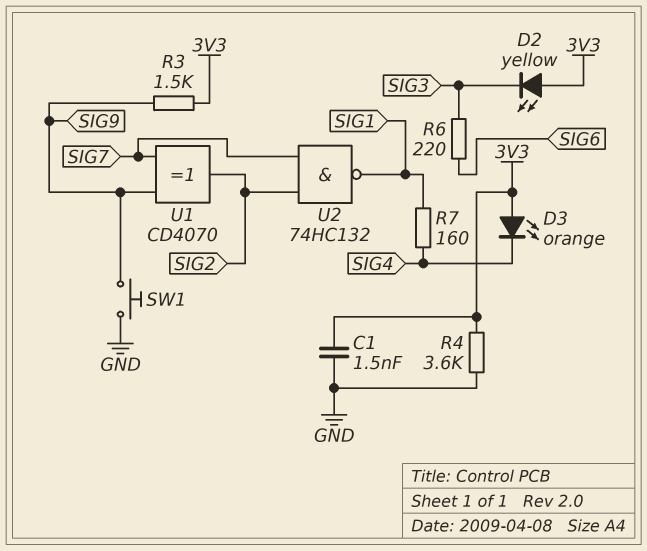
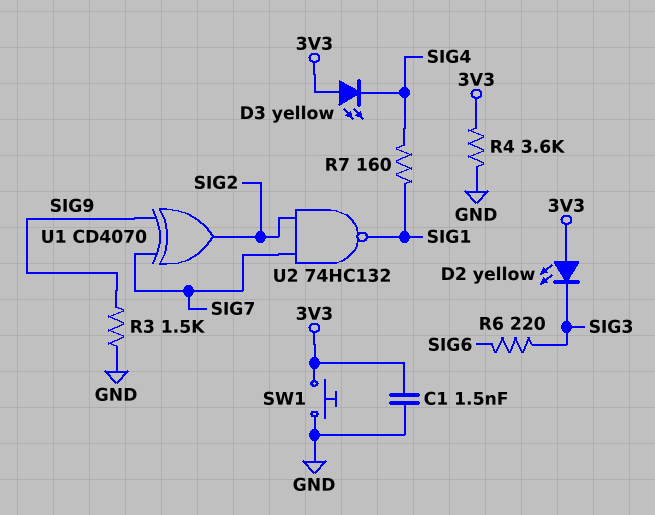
D3: LED orange (A 3V3, K SIG4) -> LED yellow (A 3V3, K SIG4)
R3: 1.5k (3V3, SIG9) -> 1.5k (GND, SIG9)
SW1: button (GND, SIG9) -> button (3V3, GND)

